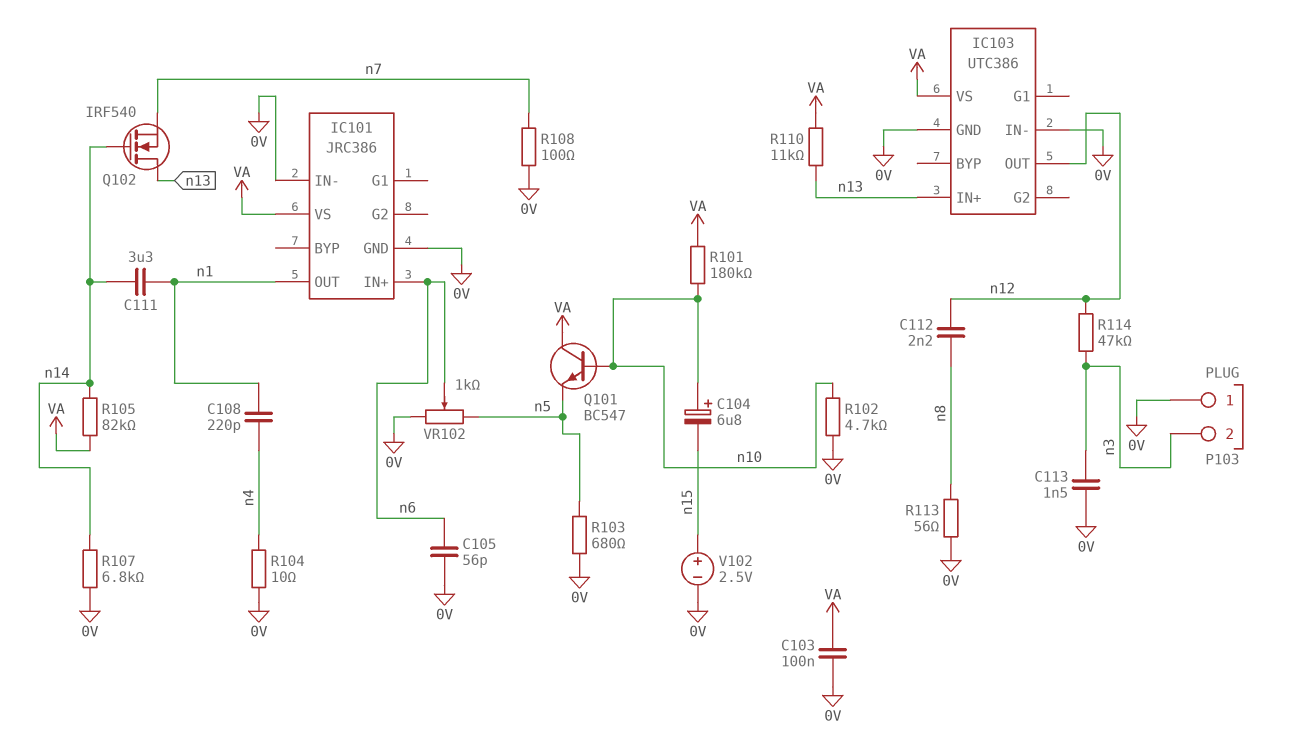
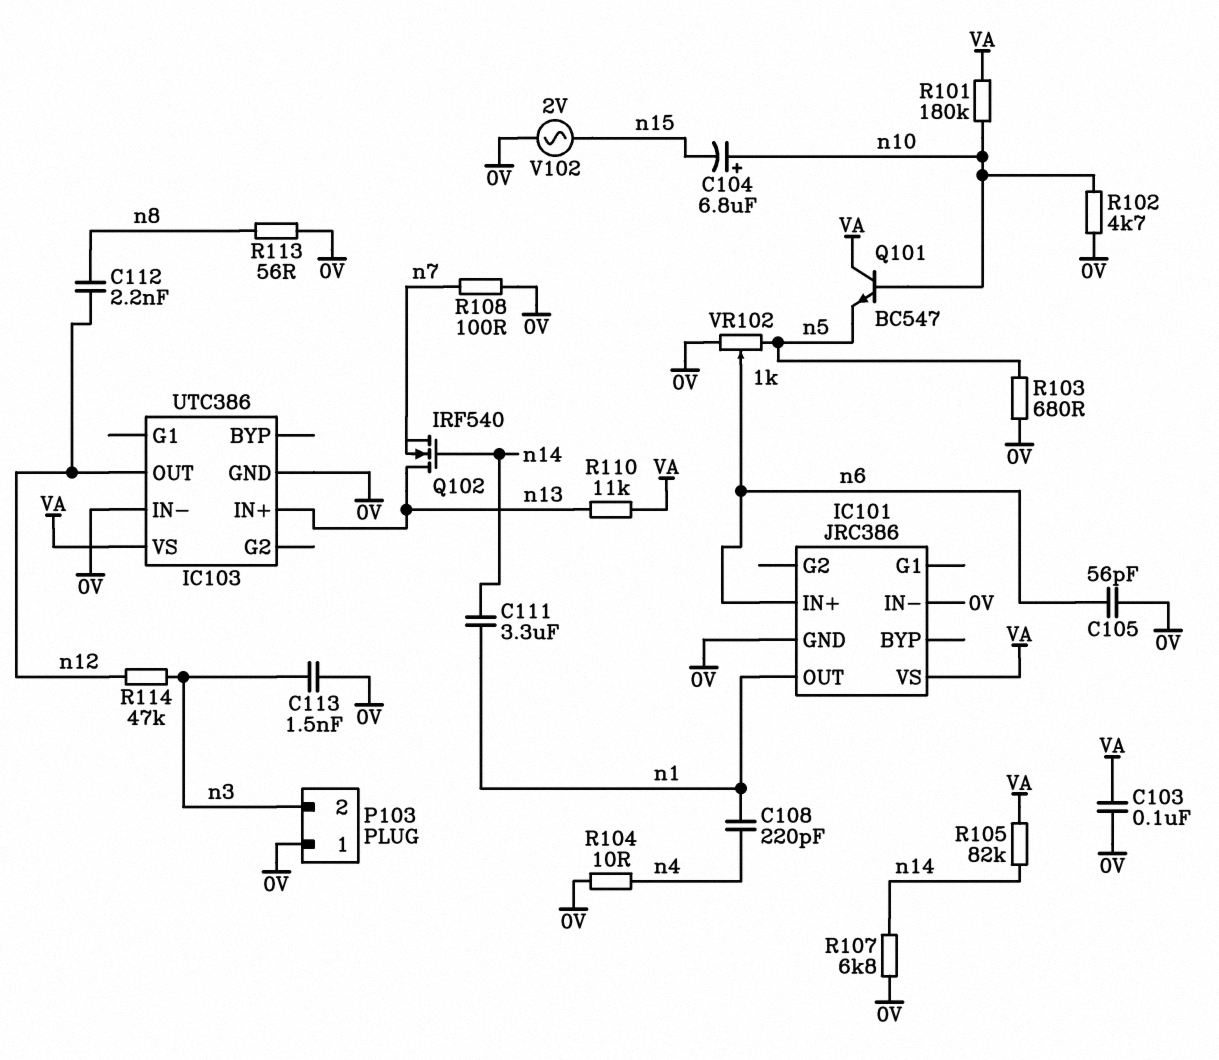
V102: 2.5V (plus n15, minus 0V) -> AC 2V (0V, n15)

